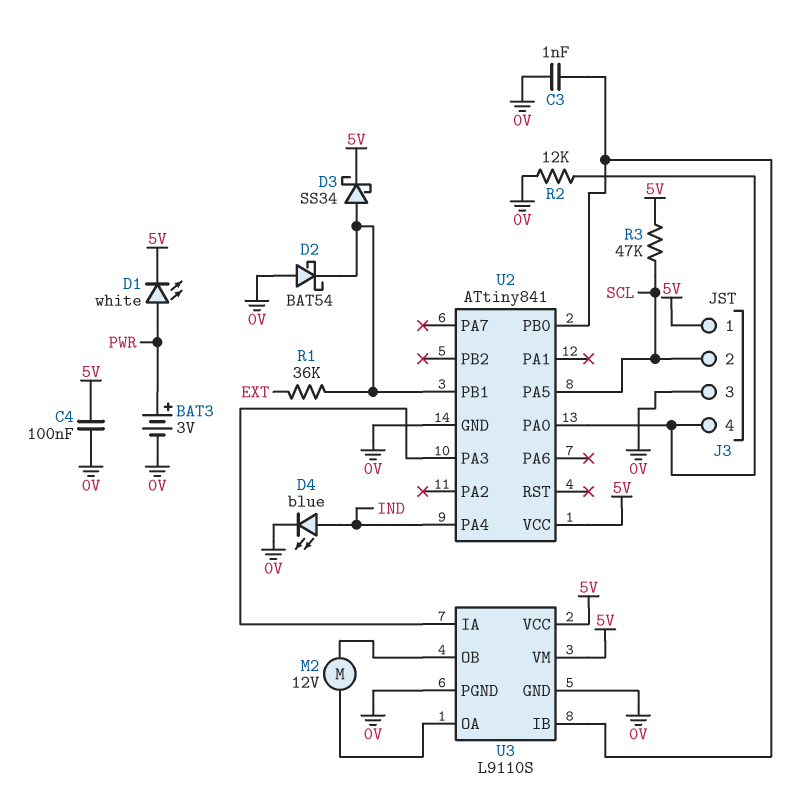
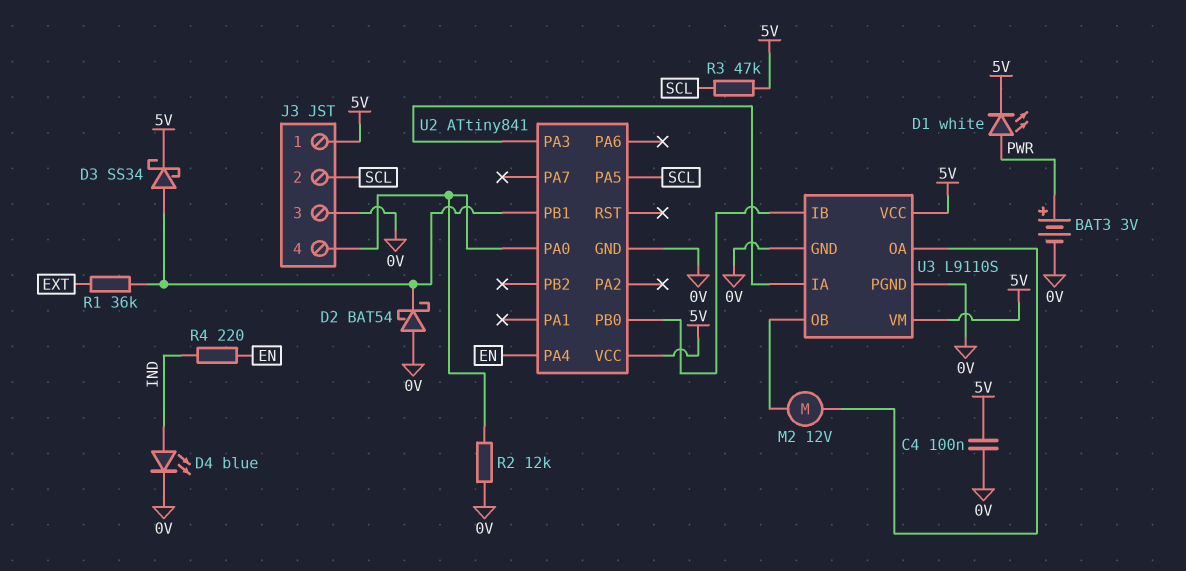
C3: 1nF (0V, U2/PB0) -> none
R4: none -> 220 (EN, IND)
U2 pin PA4: IND -> EN

